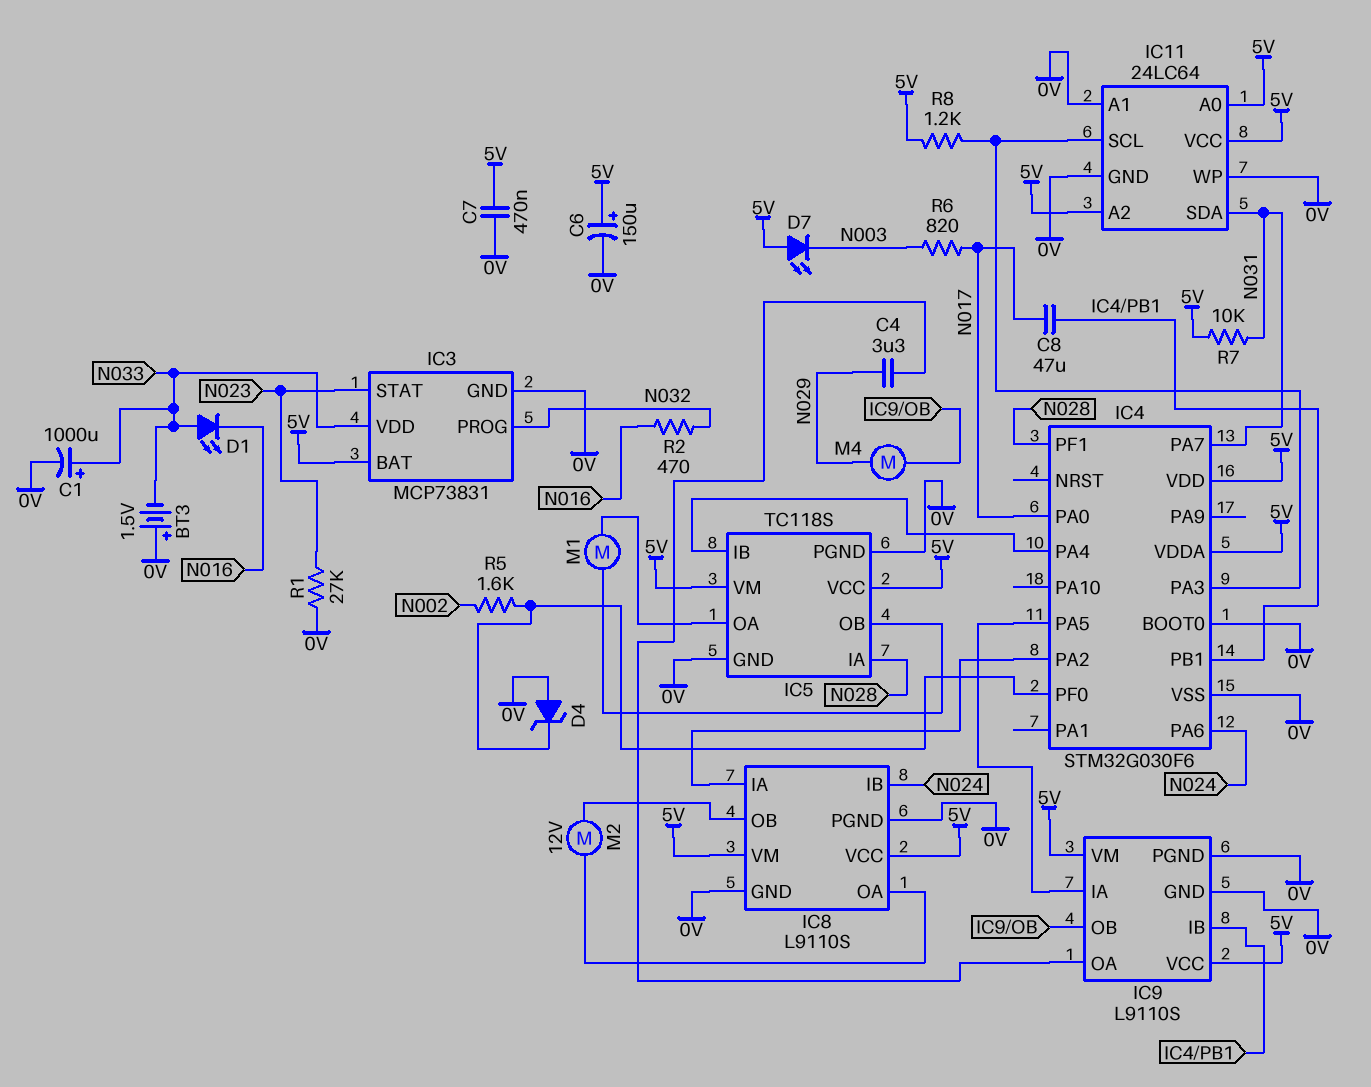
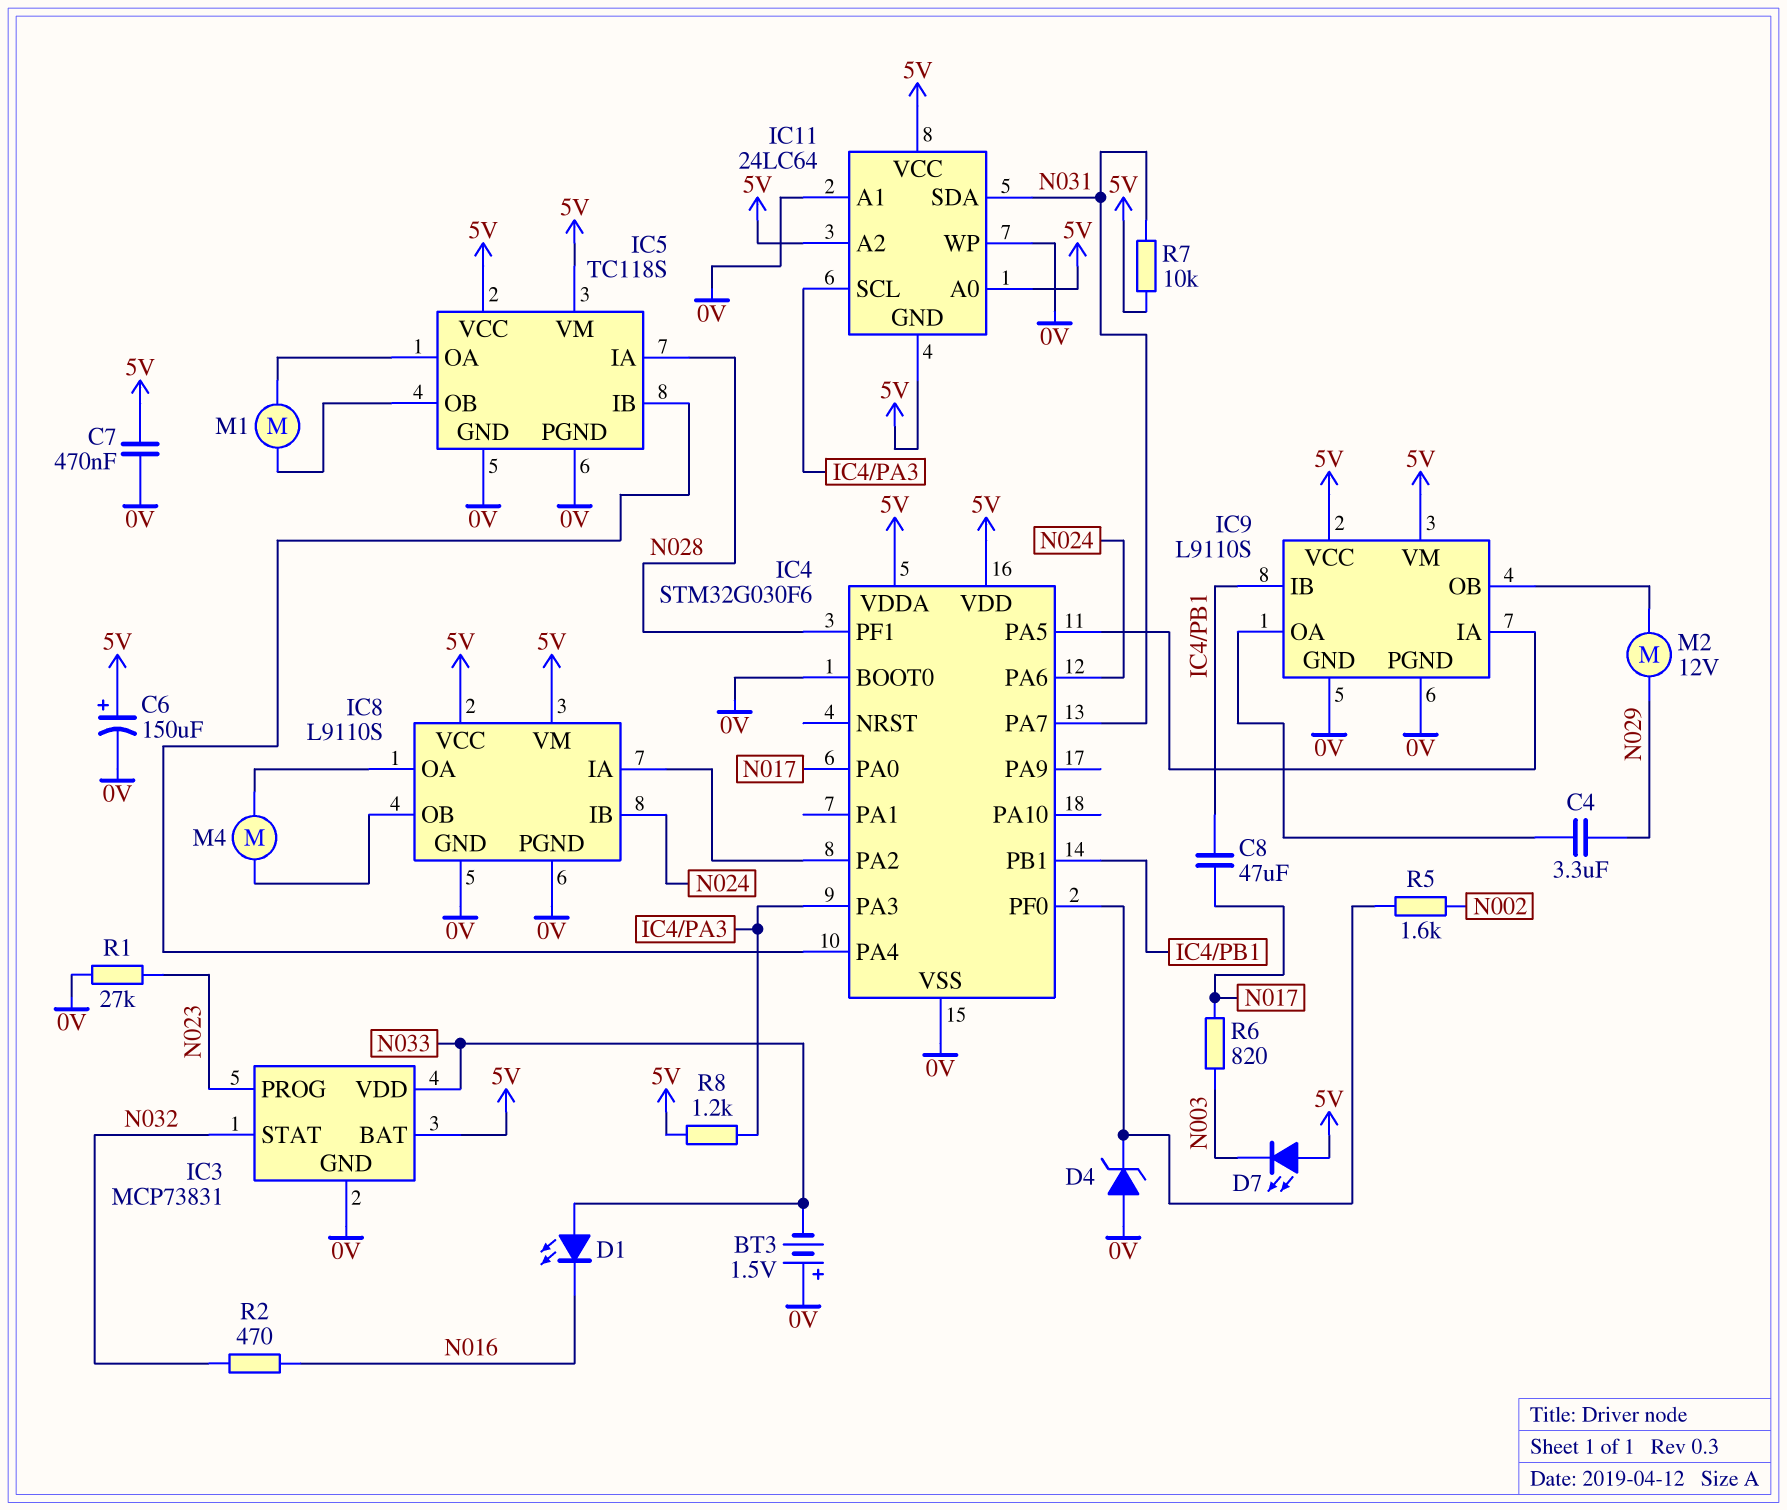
C1: 1000uF (plus N033, minus 0V) -> none
IC3 pin PROG: N032 -> N023
IC3 pin STAT: N023 -> N032
IC11 pin GND: 0V -> 5V
M2: motor 12V (IC8/OA, IC8/OB) -> motor 12V (IC9/OB, N029)
M4: motor (IC9/OB, N029) -> motor (IC8/OA, IC8/OB)

